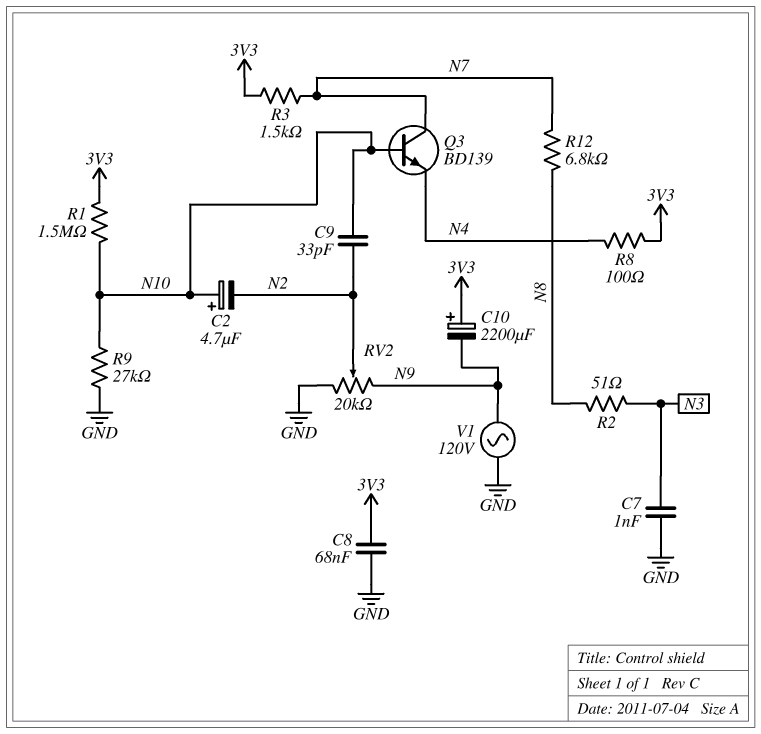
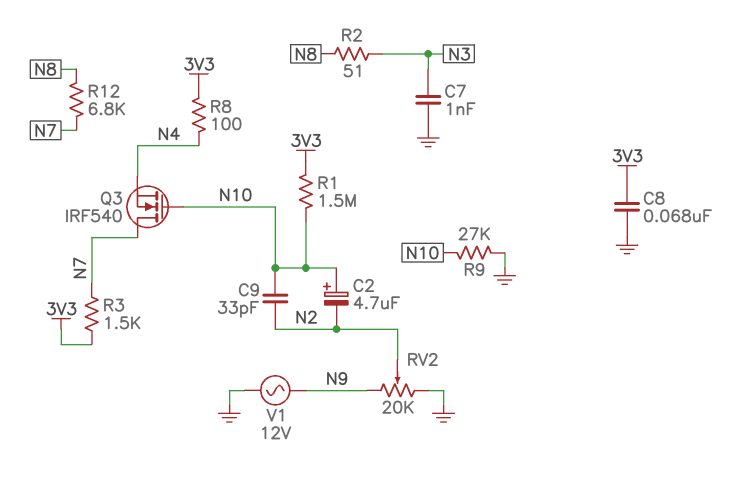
C10: 2200uF (plus 3V3, minus N9) -> none
Q3: NPN BD139 (B N10, C N7, E N4) -> NMOS IRF540 (G N10, D N7, S N4)
V1: AC 120V (GND, N9) -> AC 12V (GND, N9)

